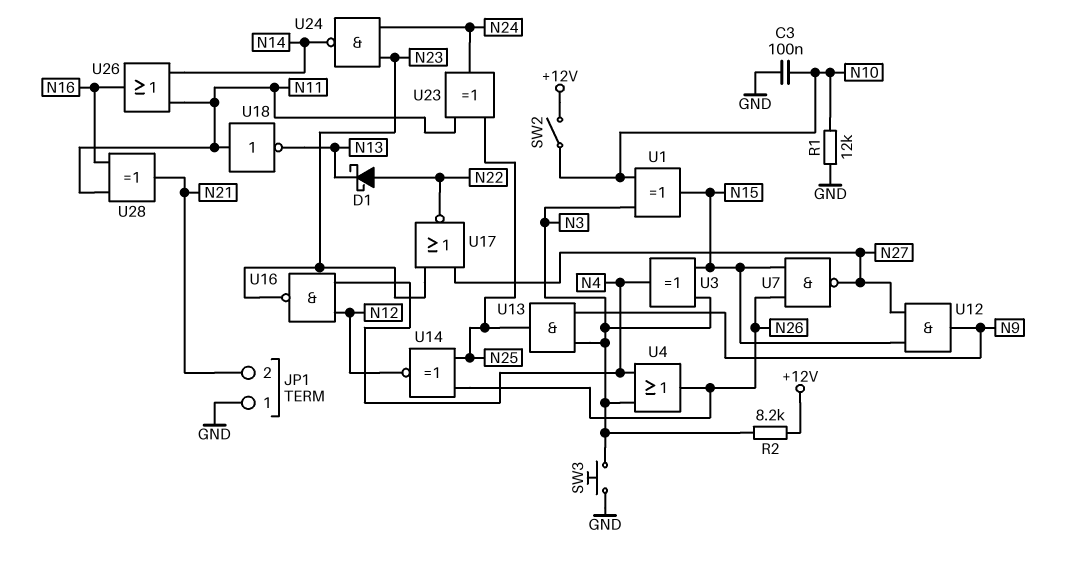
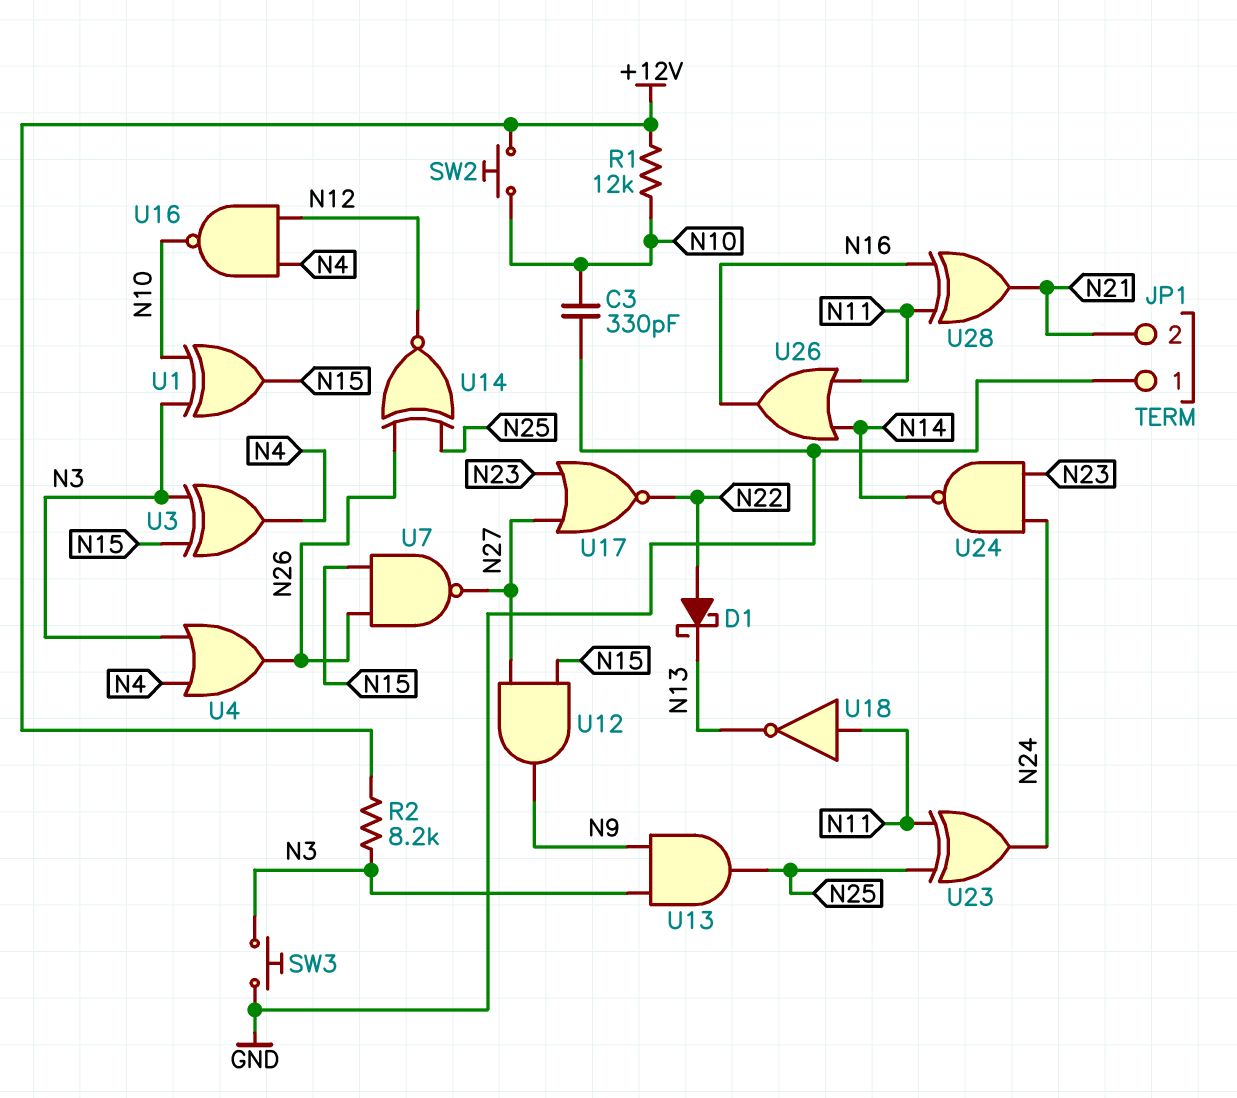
C3: 100nF (GND, N10) -> 330pF (GND, N10)
R1: 12k (GND, N10) -> 12k (+12V, N10)
SW2: switch (+12V, N10) -> button (+12V, N10)
U16: NAND (in N4, in N12, out N23) -> NAND (in N4, in N12, out N10)

